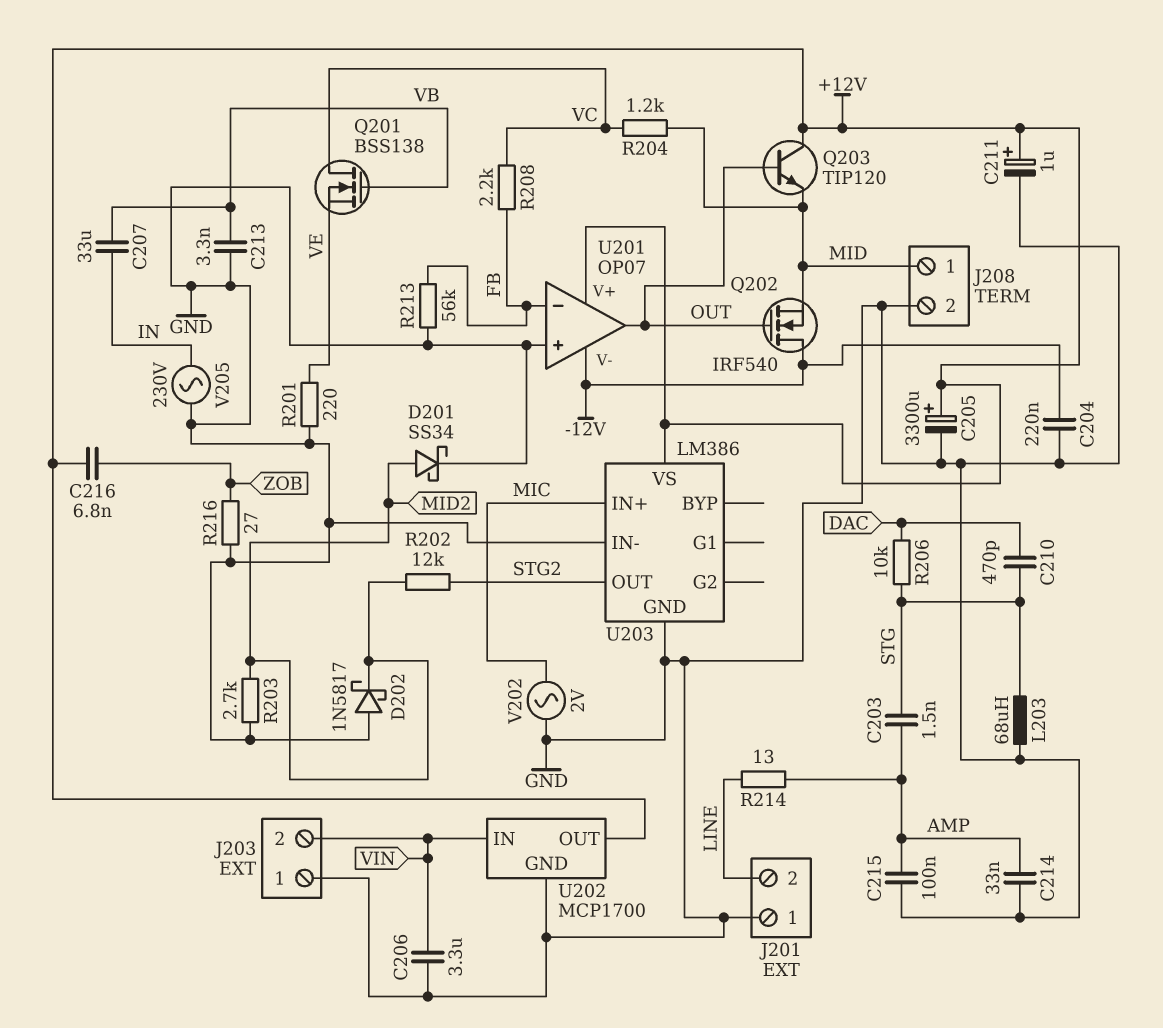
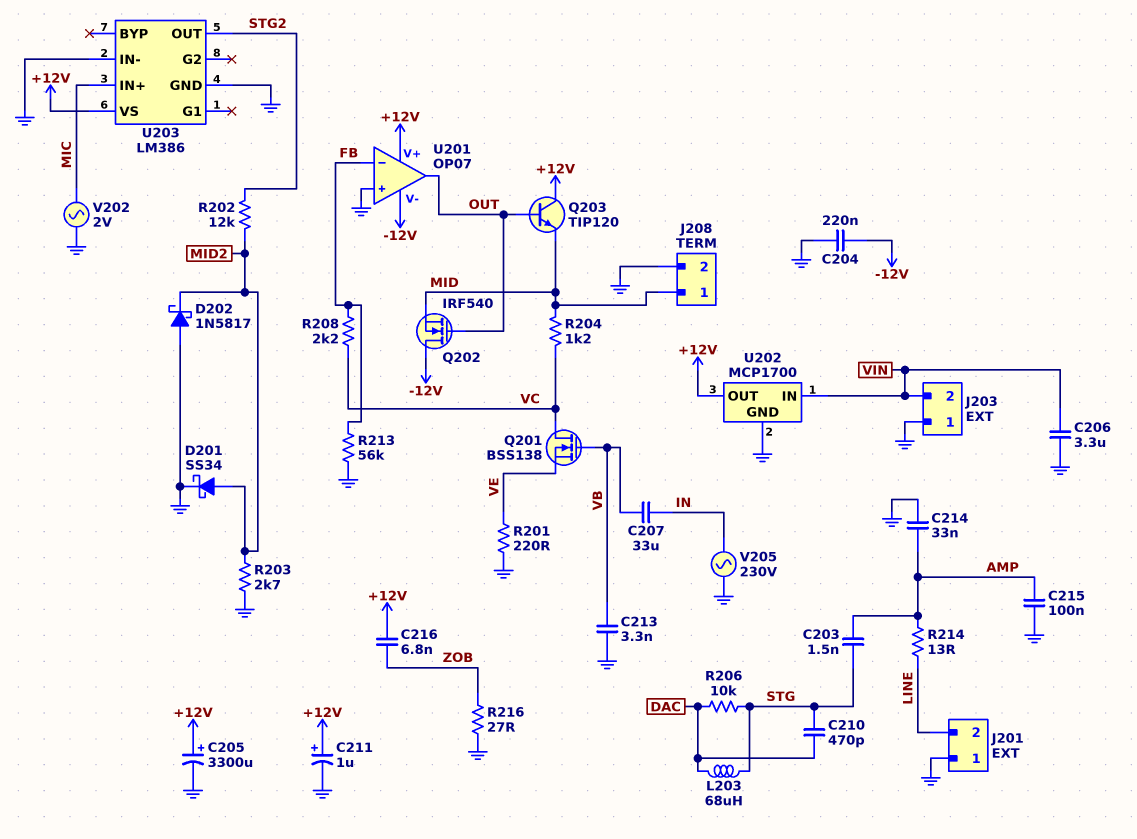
L203: 68uH (GND, STG) -> 68uH (DAC, STG)

